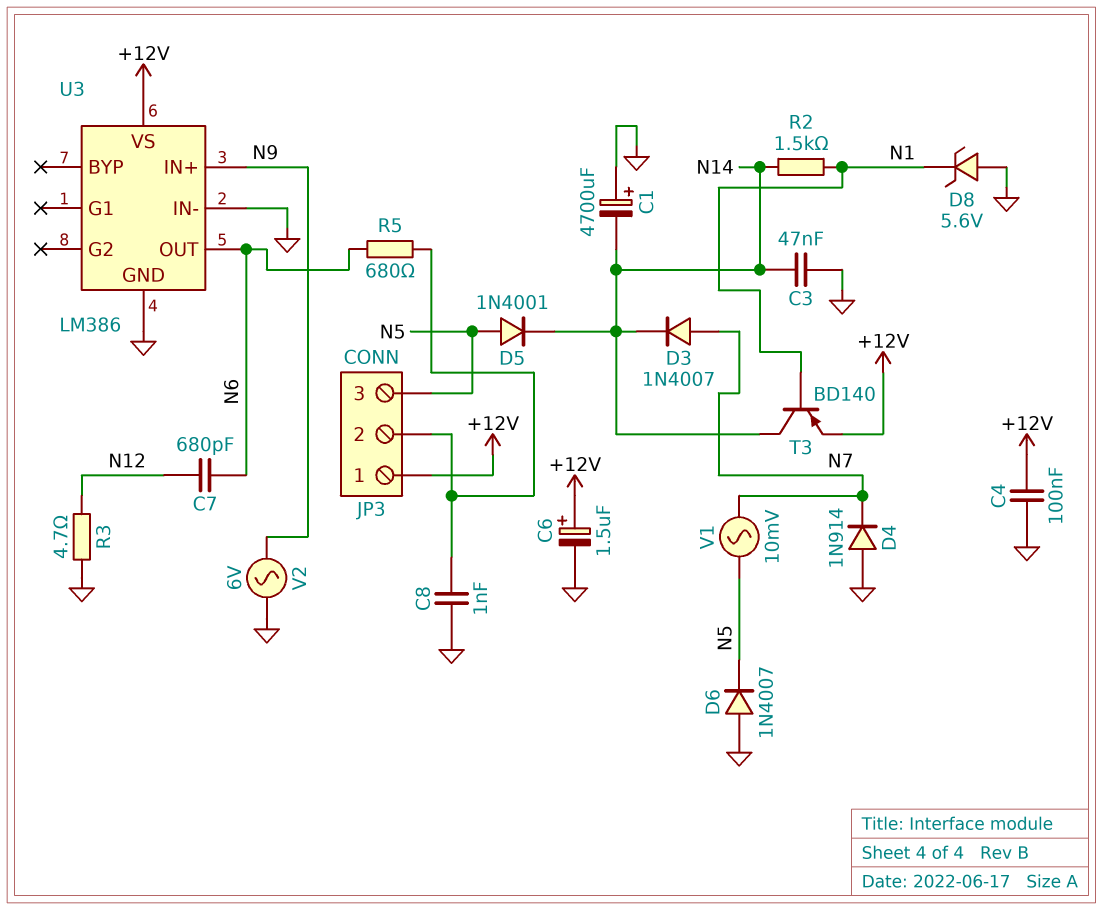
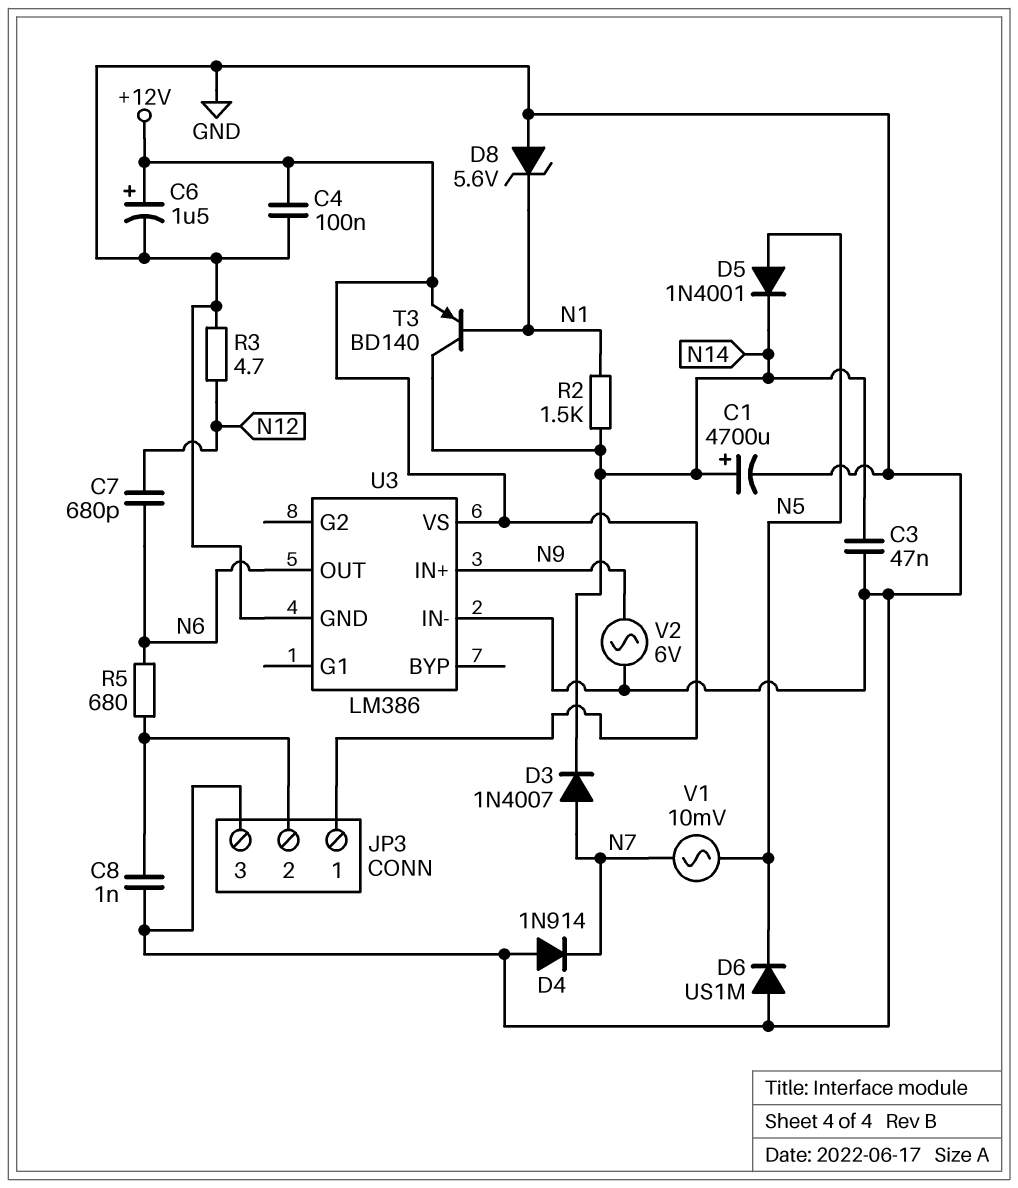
C1: 4700uF (plus GND, minus N14) -> 4700uF (plus N14, minus GND)
D6: diode 1N4007 (A GND, K N5) -> diode US1M (A GND, K N5)
JP3 pin 3: N5 -> GND

